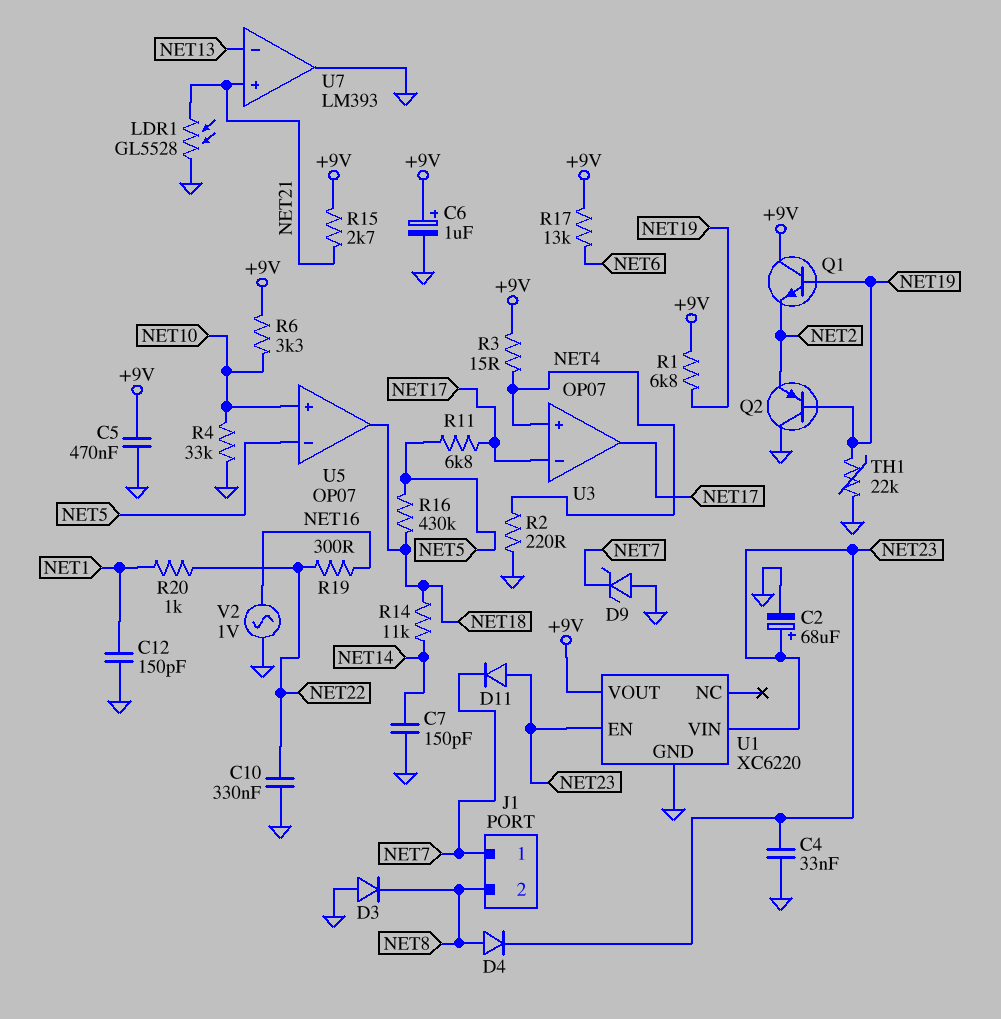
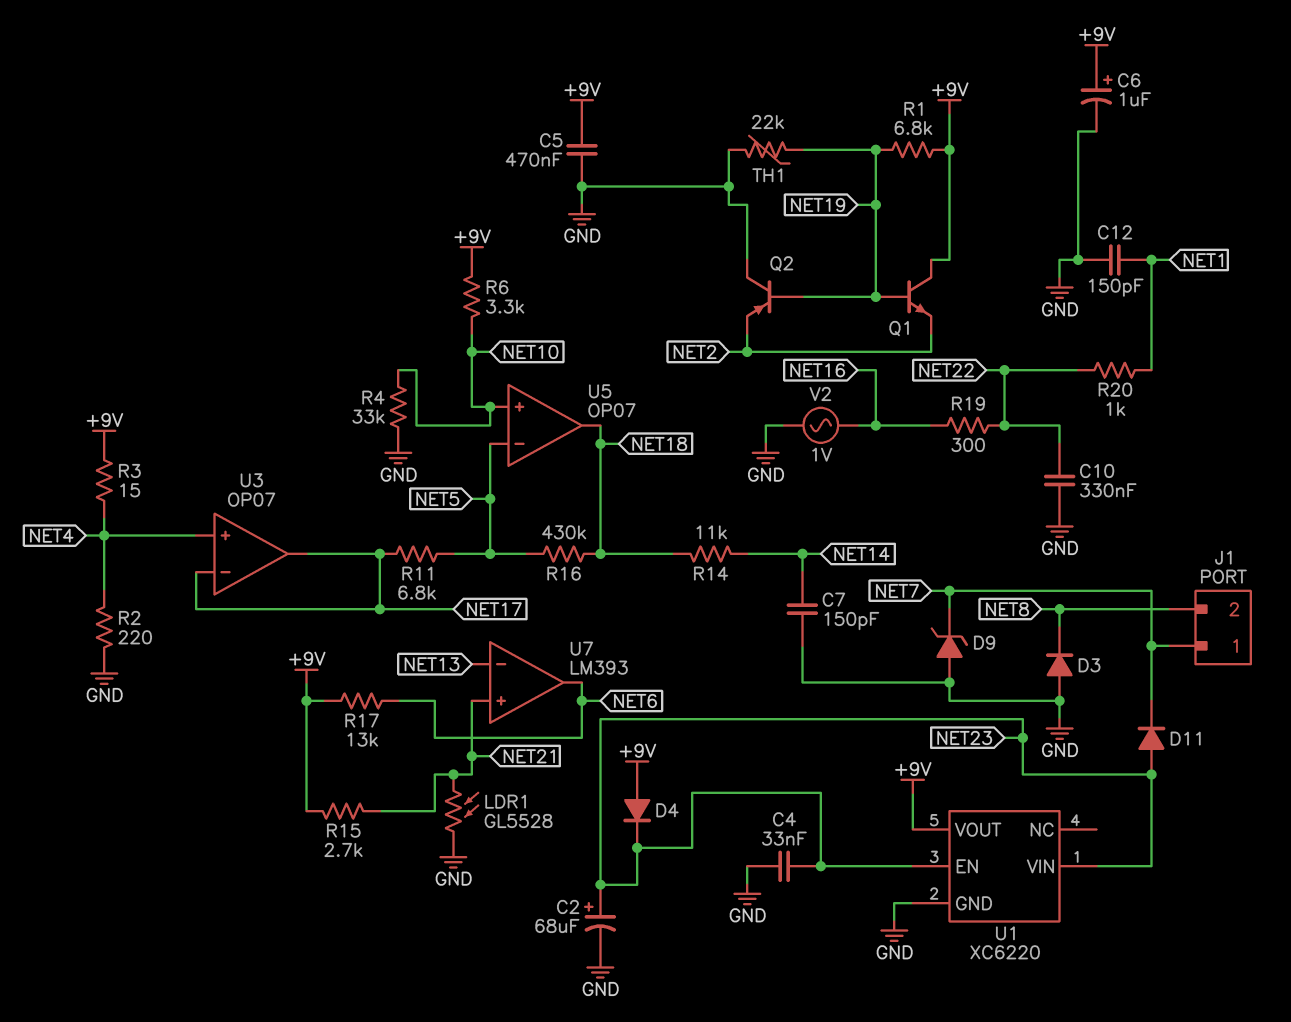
D4: diode (A NET8, K NET23) -> diode (A +9V, K NET23)
U7 pin out: GND -> NET6

